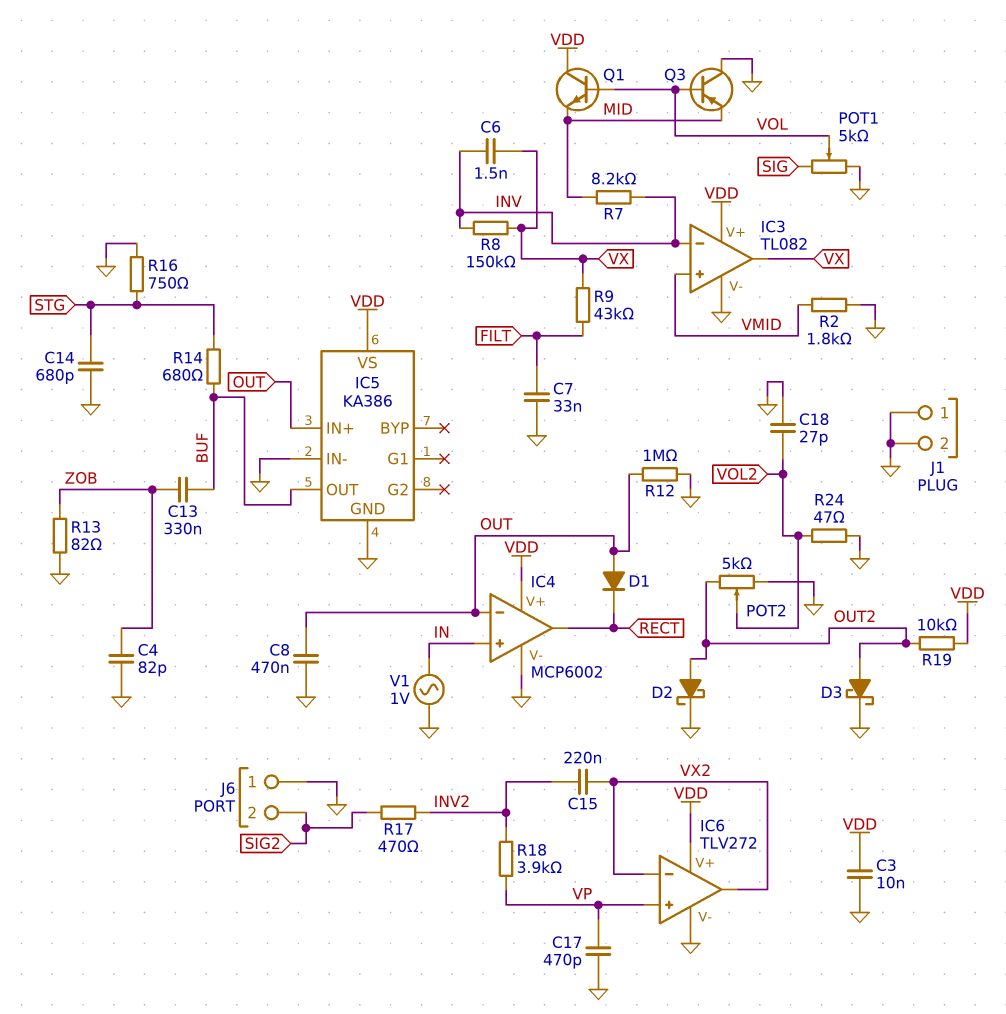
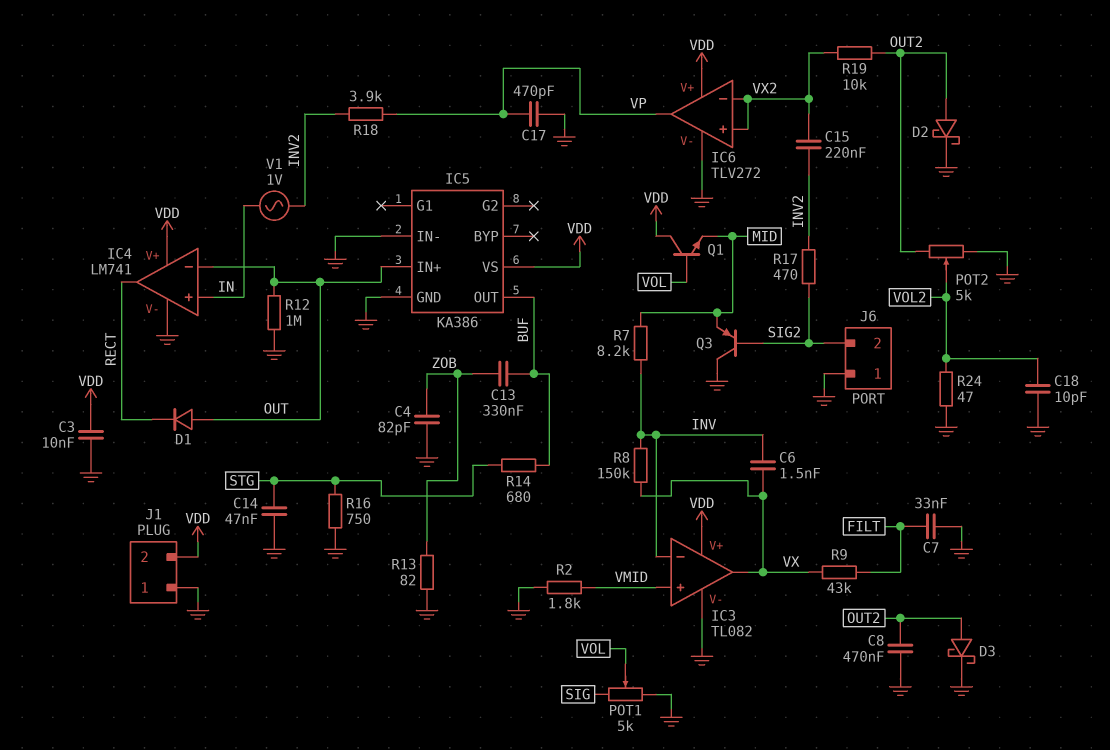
C8: 470nF (GND, OUT) -> 470nF (GND, OUT2)
C14: 680pF (GND, STG) -> 47nF (GND, STG)
C18: 27pF (GND, VOL2) -> 10pF (GND, VOL2)
IC4: MCP6002 -> LM741
IC6 pin in+: VP -> VX2
IC6 pin out: VX2 -> VP
J1 pin 2: GND -> VDD
Q3: PNP (B VOL, C GND, E MID) -> PNP (B SIG2, C GND, E MID)
R19: 10k (OUT2, VDD) -> 10k (OUT2, VX2)
V1: AC 1V (GND, IN) -> AC 1V (IN, INV2)

